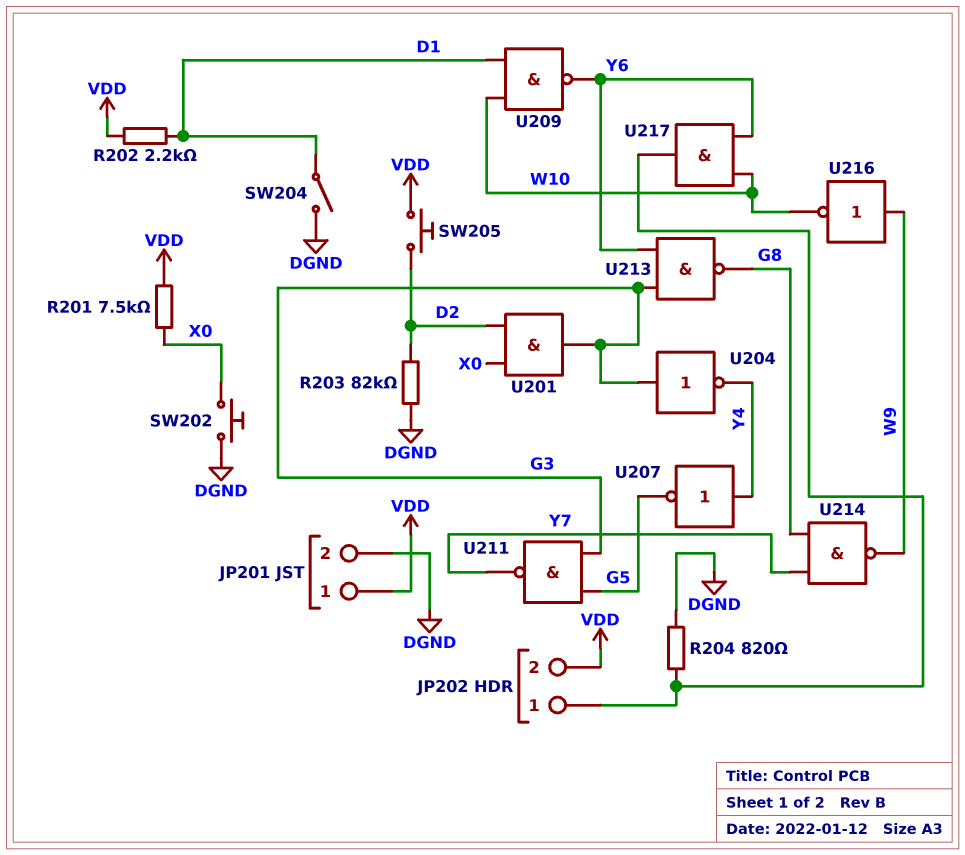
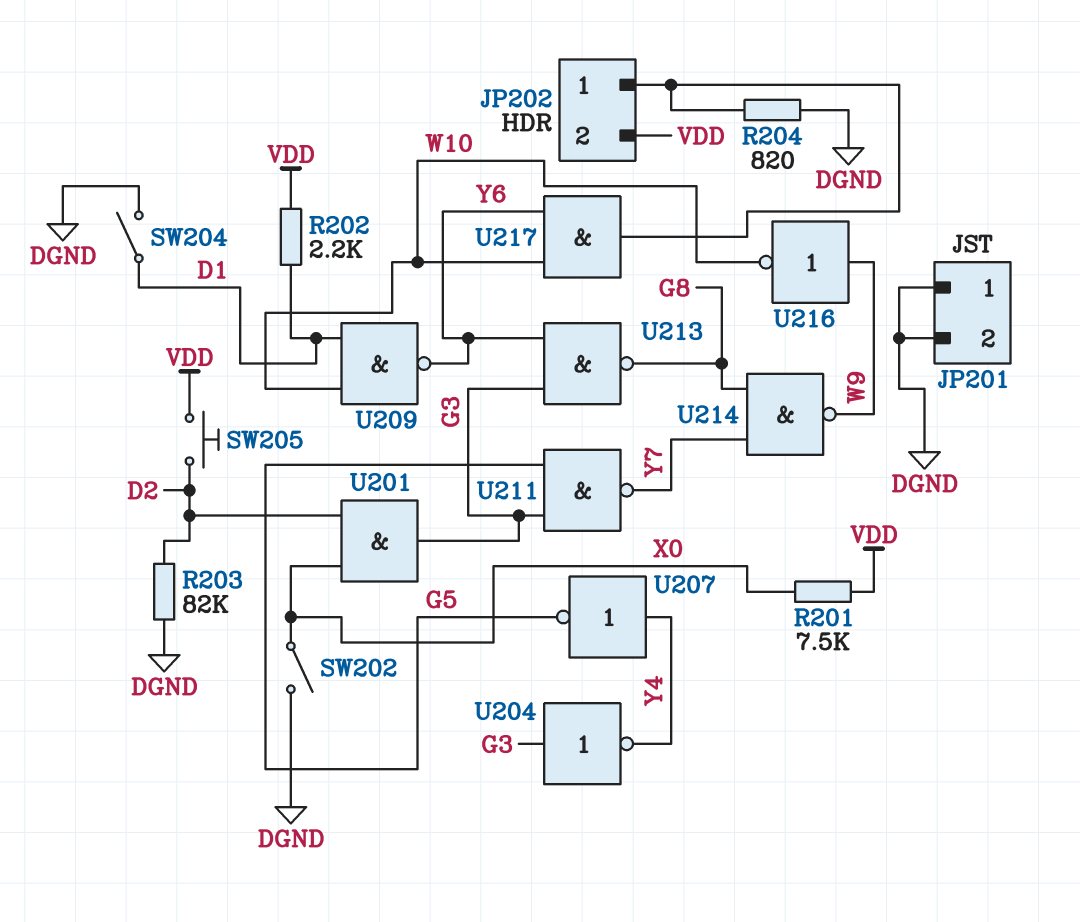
JP201 pin 1: VDD -> DGND
SW202: button (DGND, X0) -> switch (DGND, X0)

